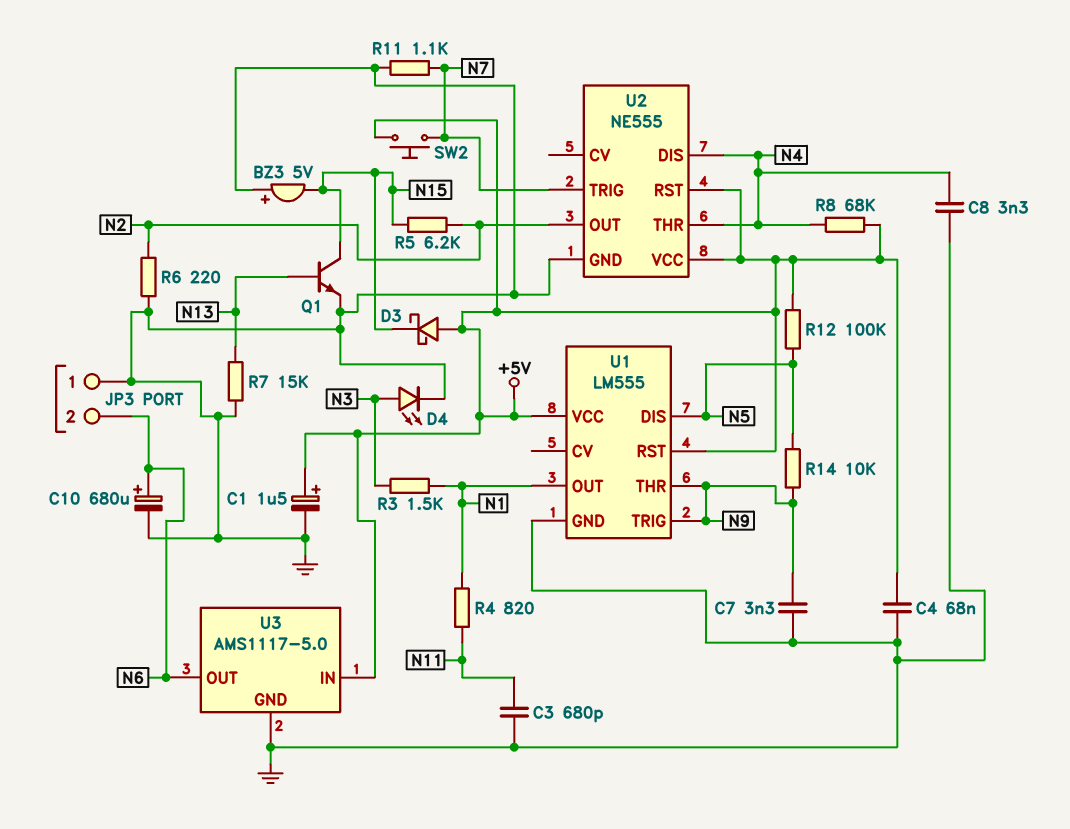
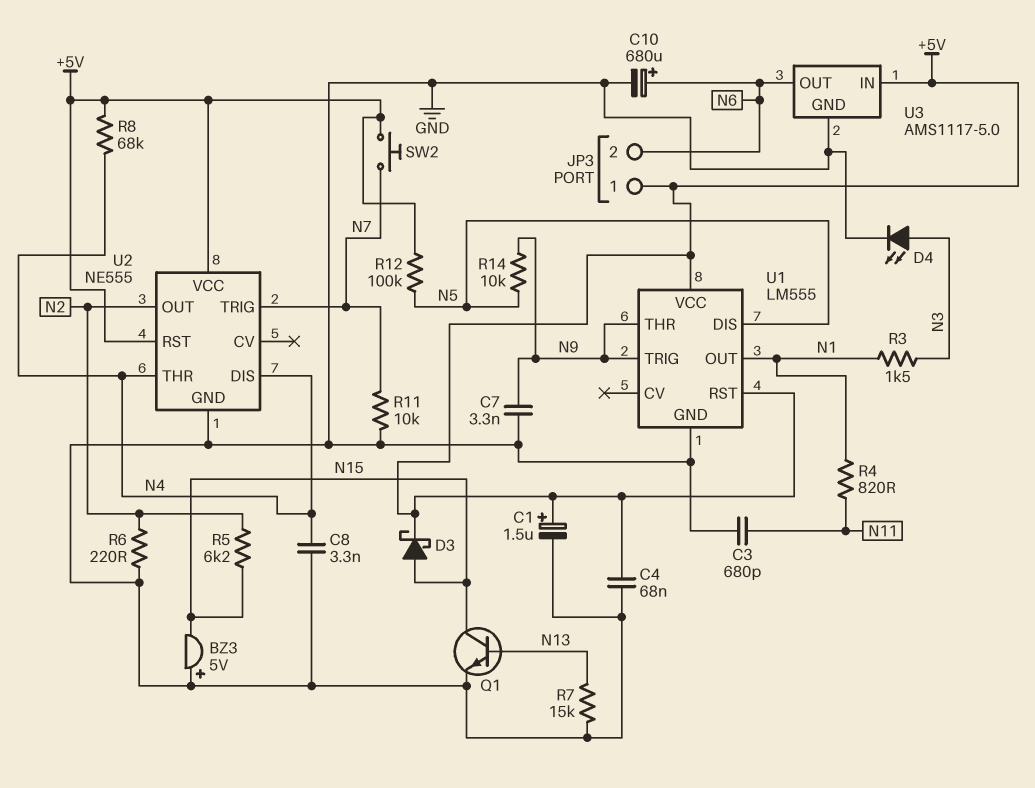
D3: schottky (A +5V, K N15) -> schottky (A N15, K +5V)
JP3 pin 1: GND -> +5V
R11: 1.1k (GND, N7) -> 10k (GND, N7)

